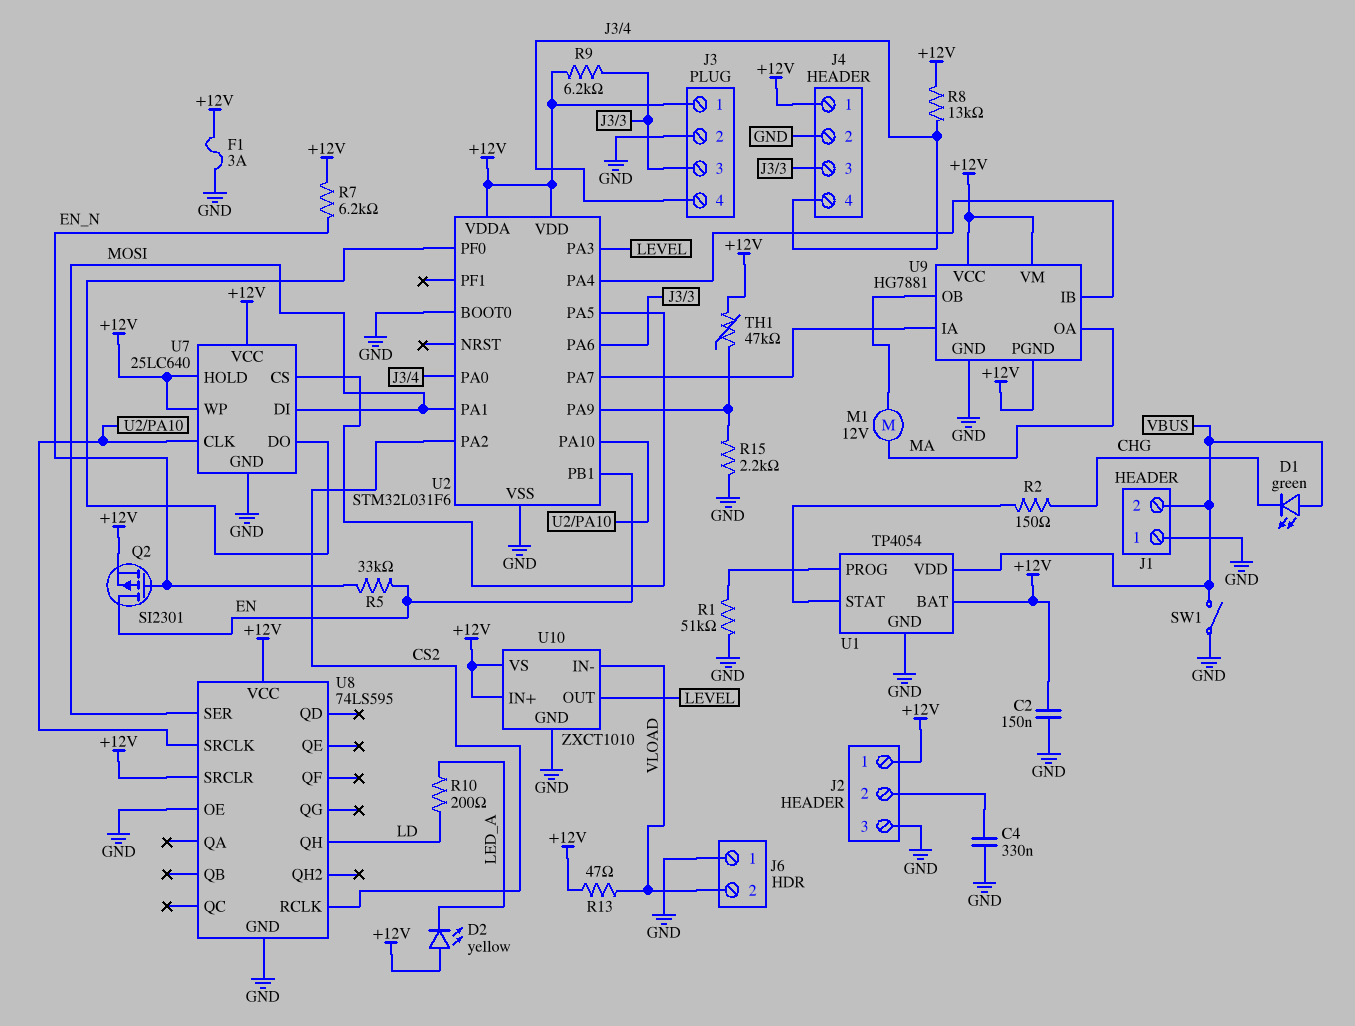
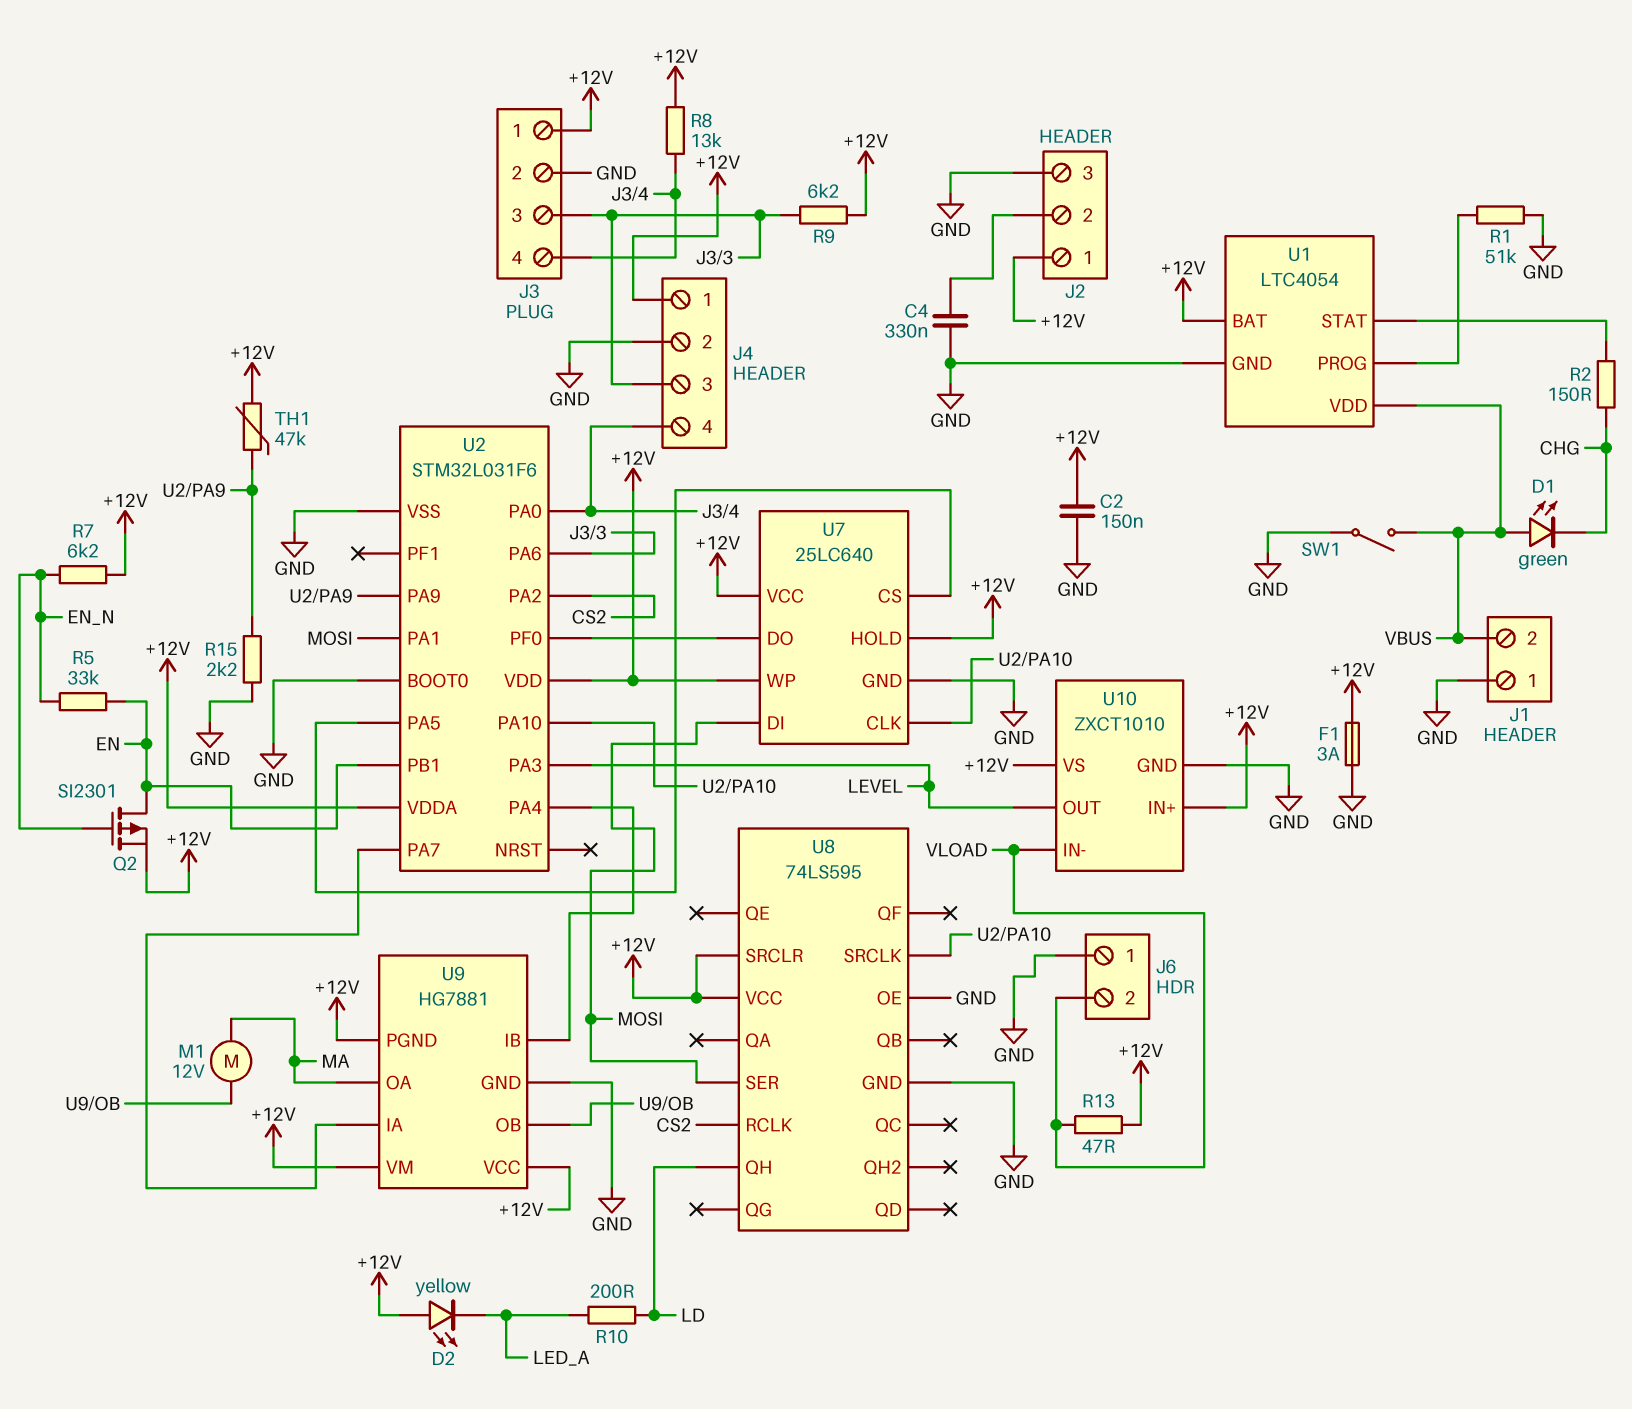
U1: TP4054 -> LTC4054

